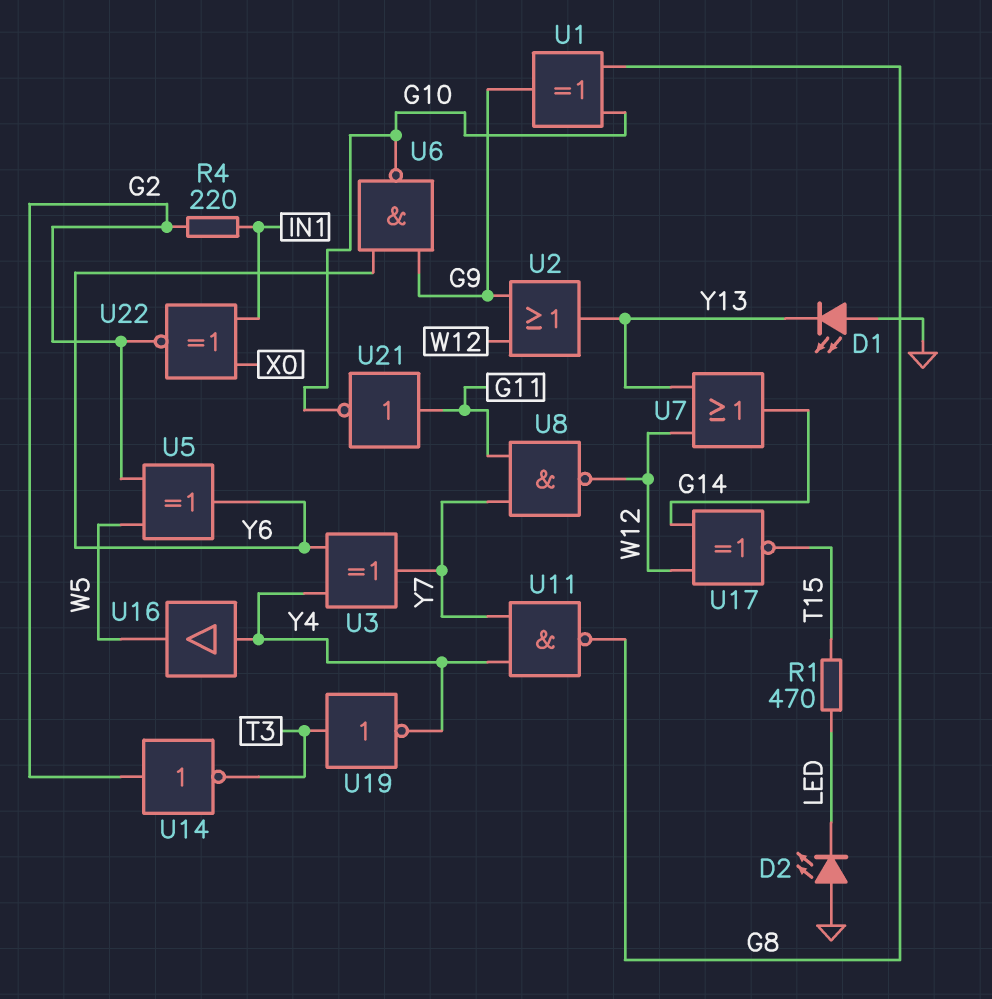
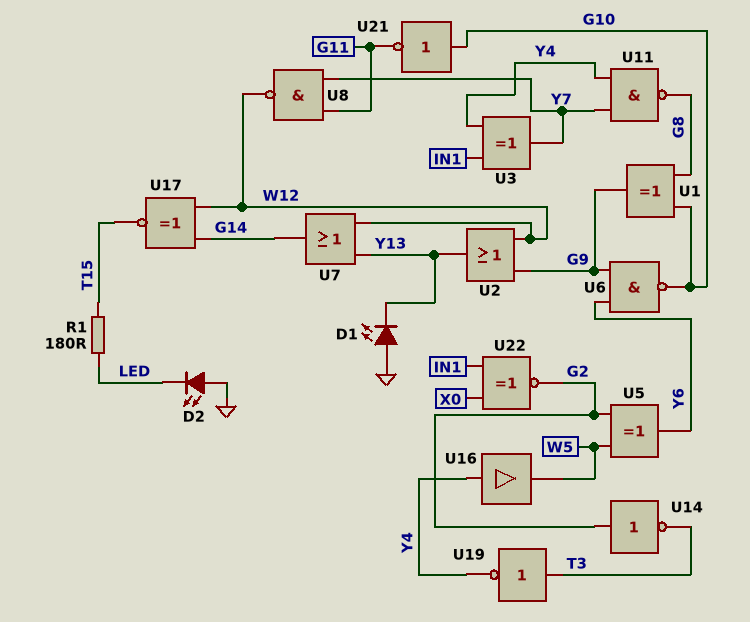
R1: 470 (LED, T15) -> 180 (LED, T15)
R4: 220 (G2, IN1) -> none
U3: XOR (in Y4, in Y6, out Y7) -> XOR (in IN1, in Y4, out Y7)
U21: NOT (in G11, out G10) -> NOT (in G10, out G11)

